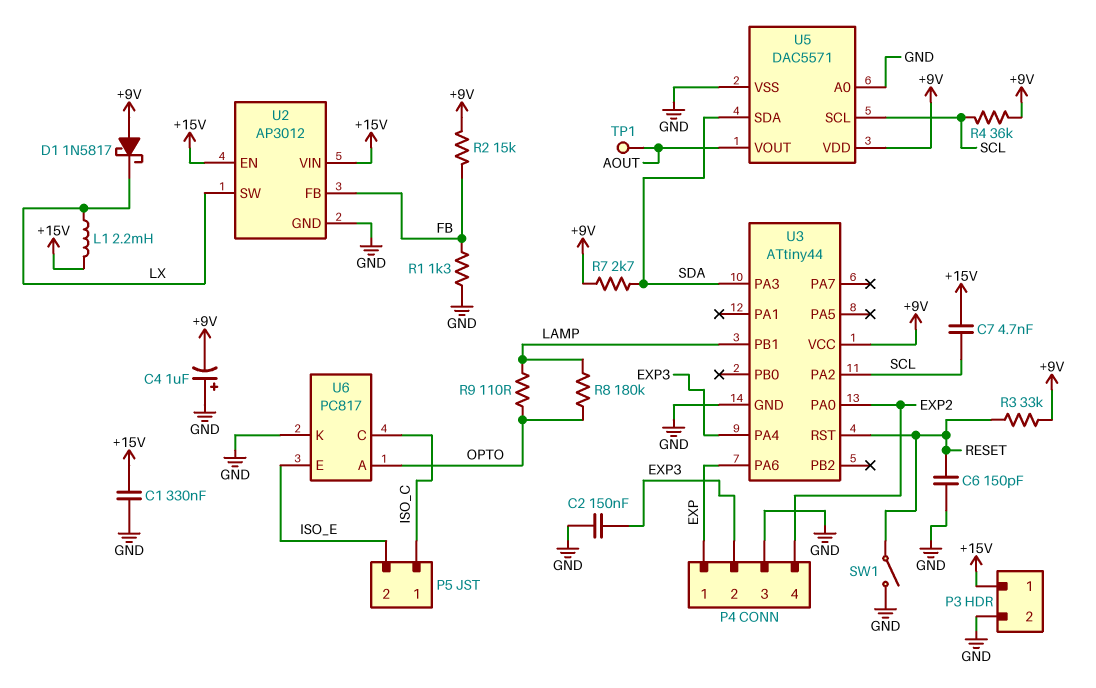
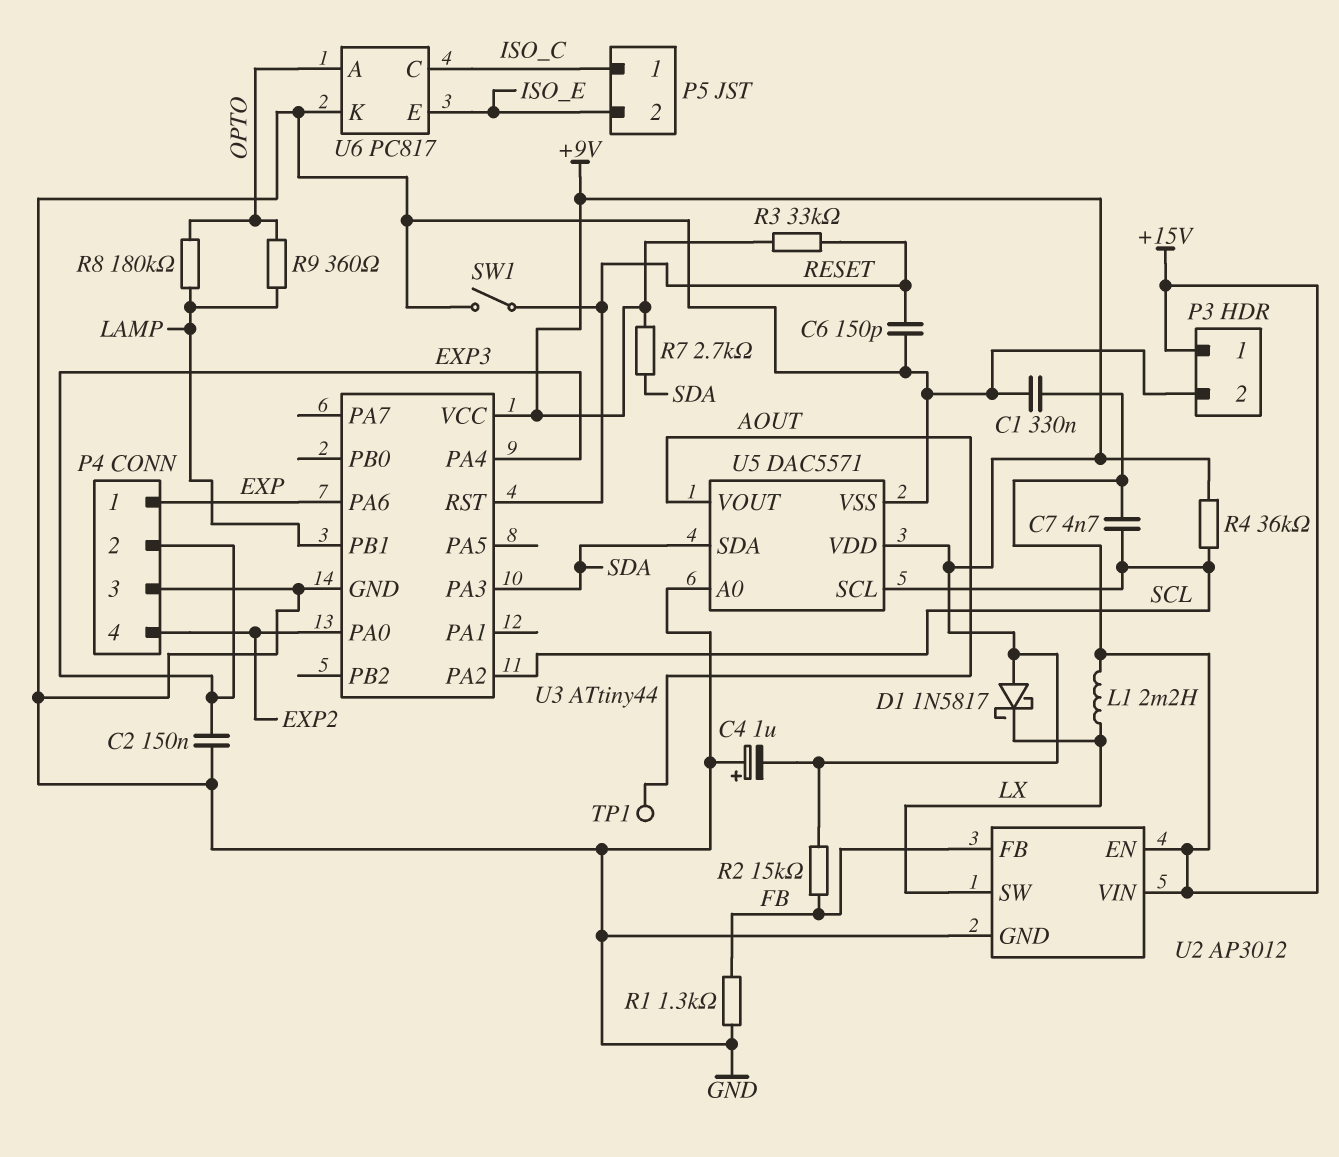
R9: 110 (LAMP, OPTO) -> 360 (LAMP, OPTO)

